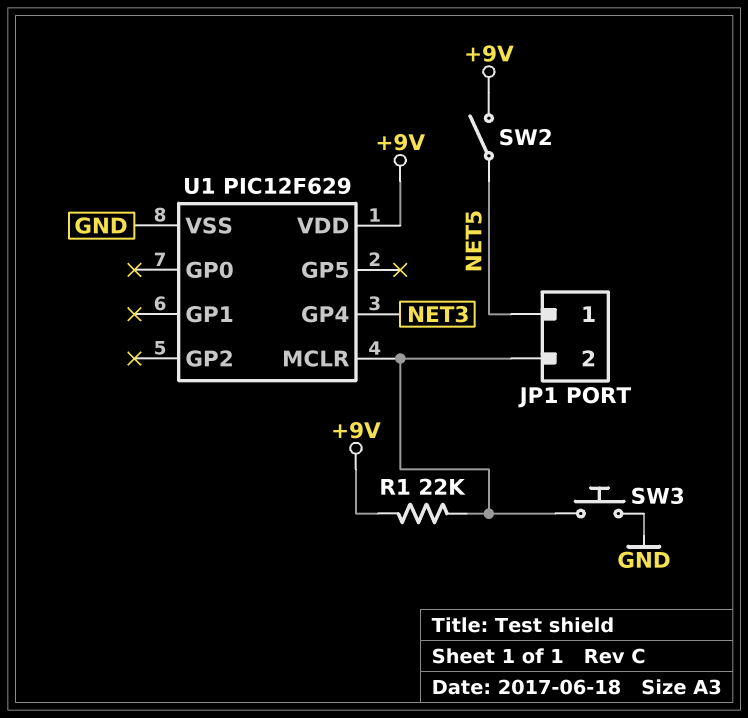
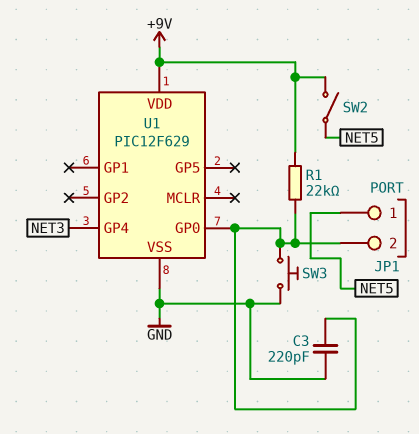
C3: none -> 220pF (GND, JP1/2)
U1 pin GP0: none -> JP1/2
U1 pin MCLR: JP1/2 -> none

